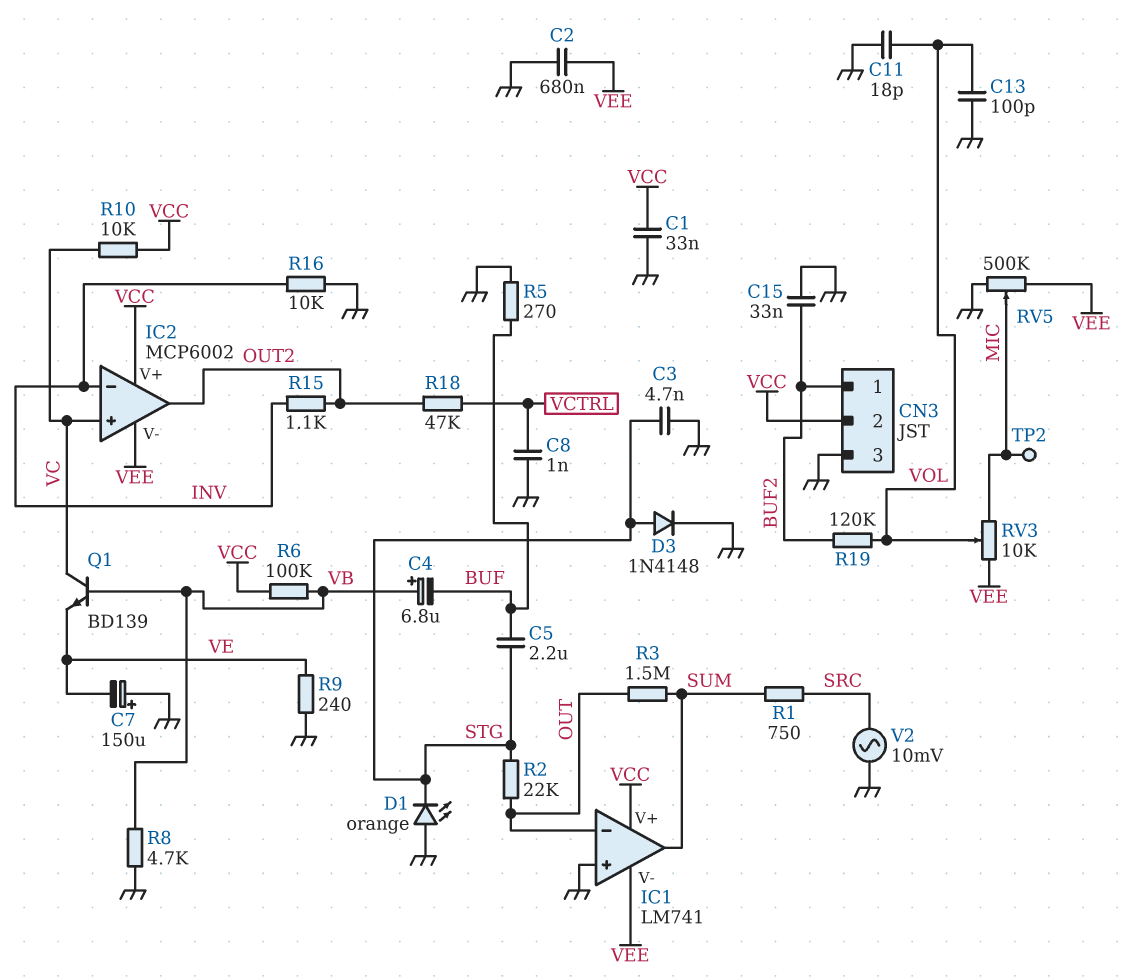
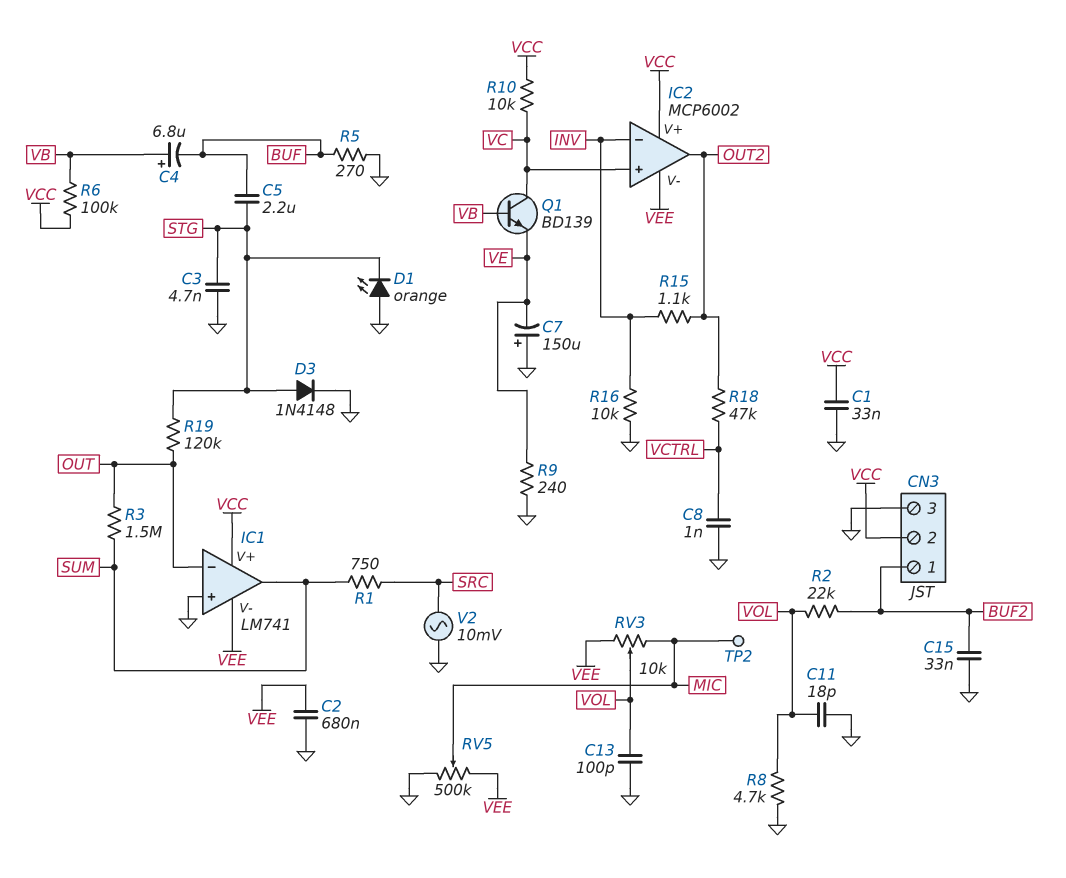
R2: 22k (OUT, STG) -> 22k (BUF2, VOL)
R8: 4.7k (GND, VB) -> 4.7k (GND, VOL)
R19: 120k (BUF2, VOL) -> 120k (OUT, STG)

